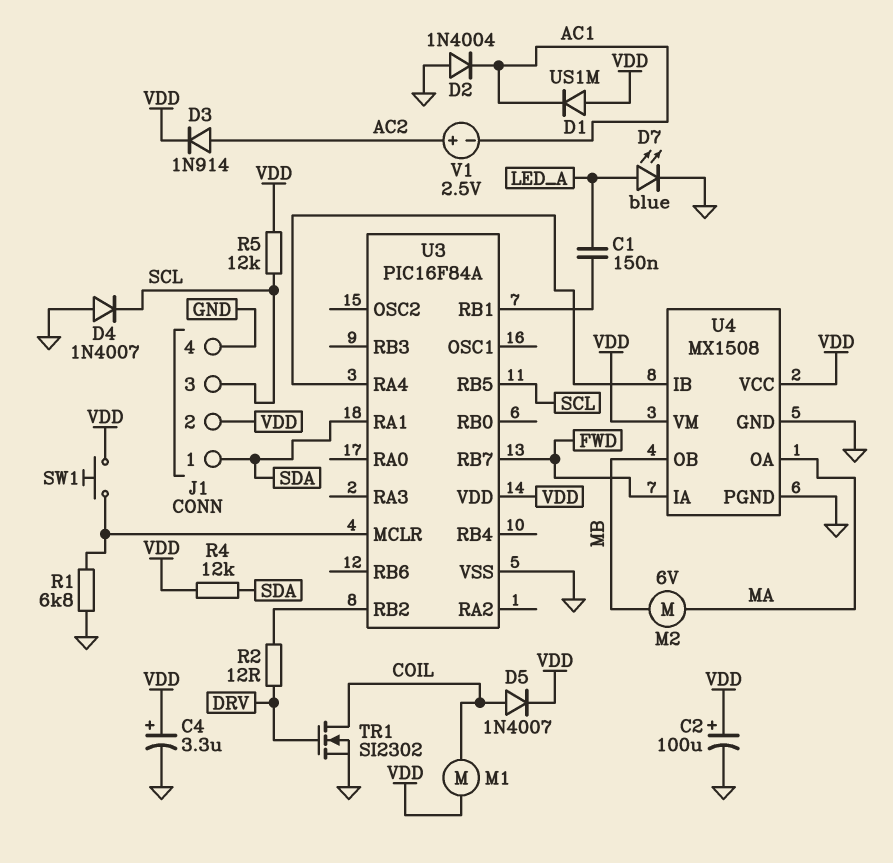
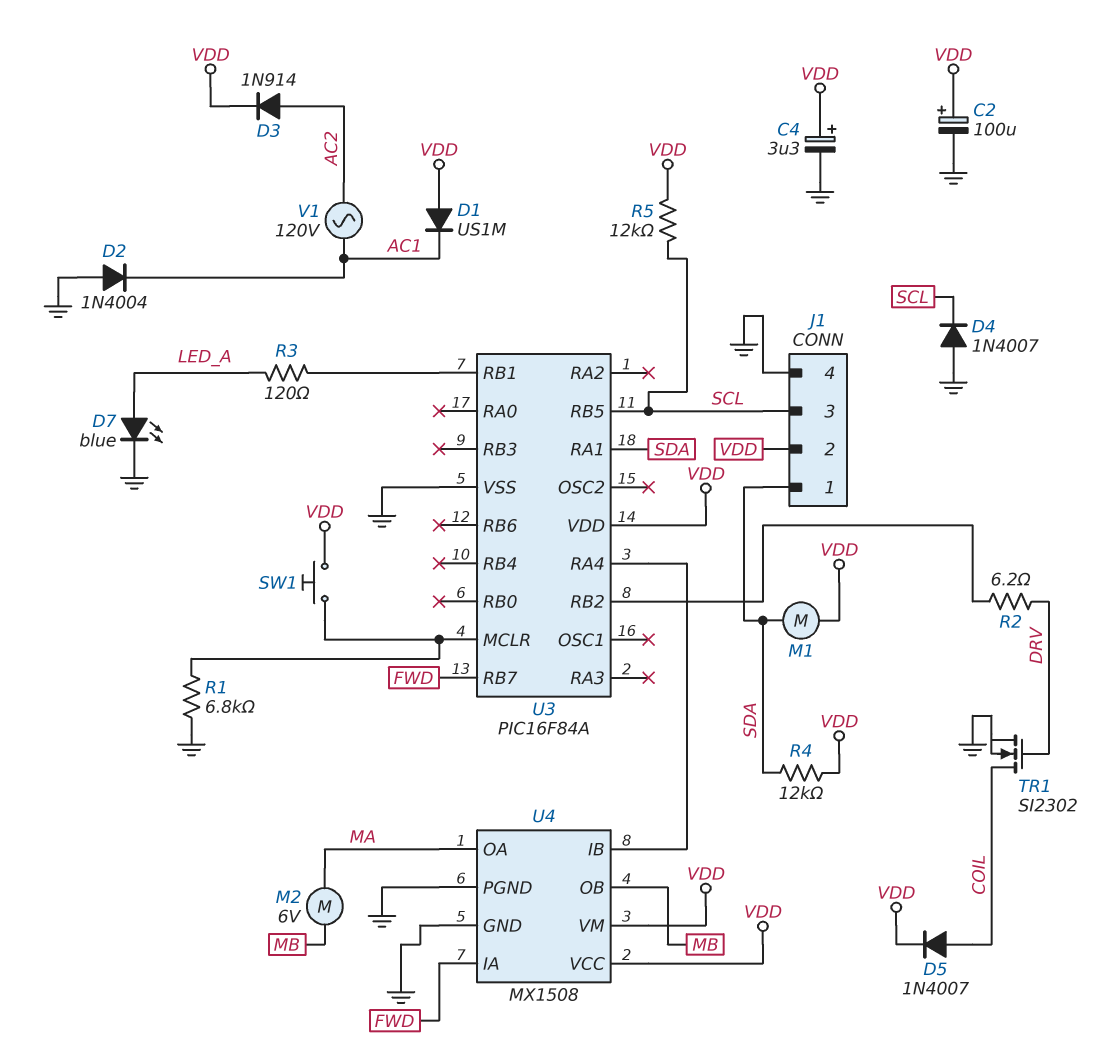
C1: 150nF (LED_A, U3/RB1) -> none
M1: motor (COIL, VDD) -> motor (SDA, VDD)
R2: 12 (DRV, U3/RB2) -> 6.2 (DRV, U3/RB2)
R3: none -> 120 (LED_A, U3/RB1)
V1: 2.5V (plus AC2, minus AC1) -> AC 120V (AC1, AC2)

